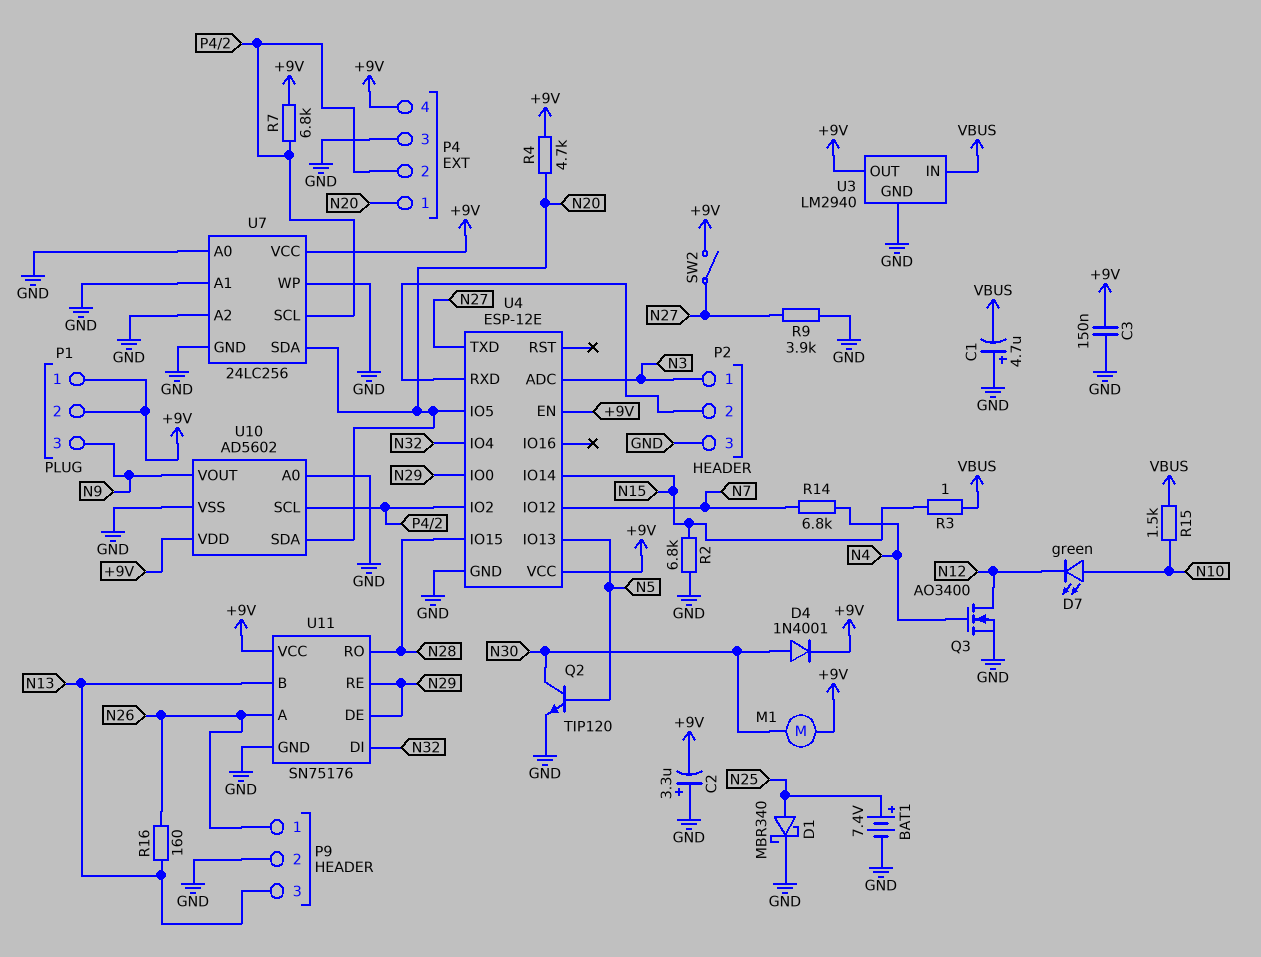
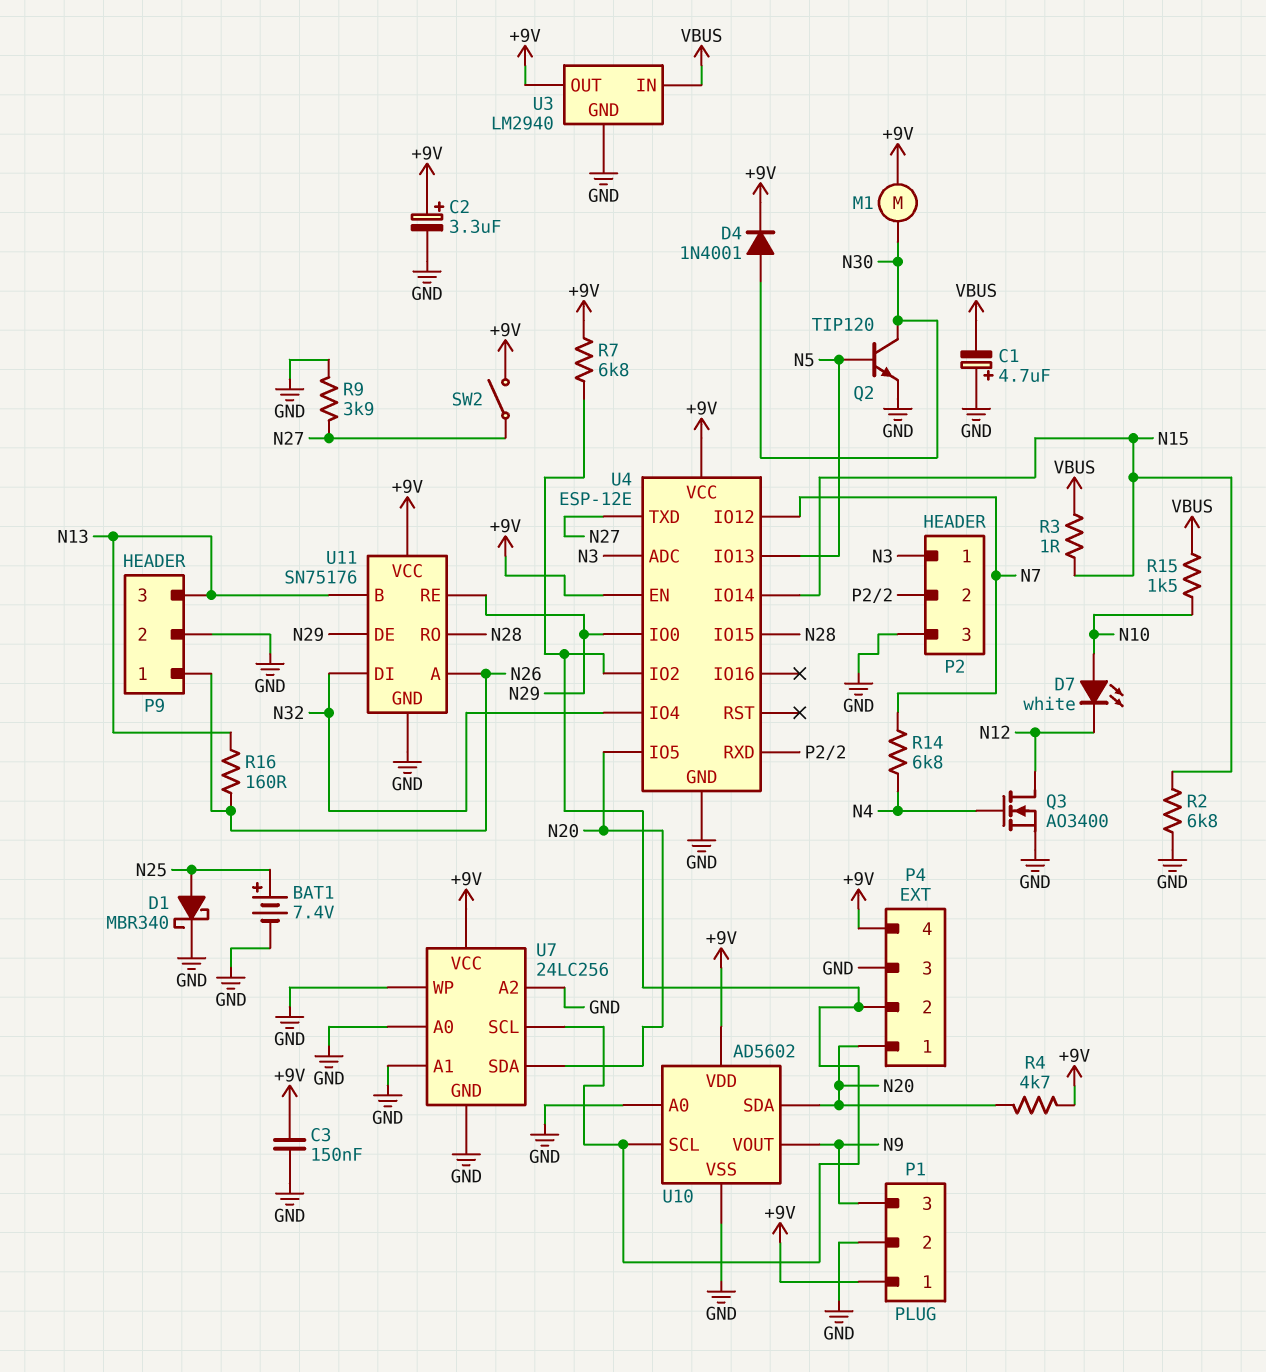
C2: 3.3uF (plus GND, minus +9V) -> 3.3uF (plus +9V, minus GND)
D7: LED green (A N10, K N12) -> LED white (A N10, K N12)
P1 pin 2: +9V -> GND

